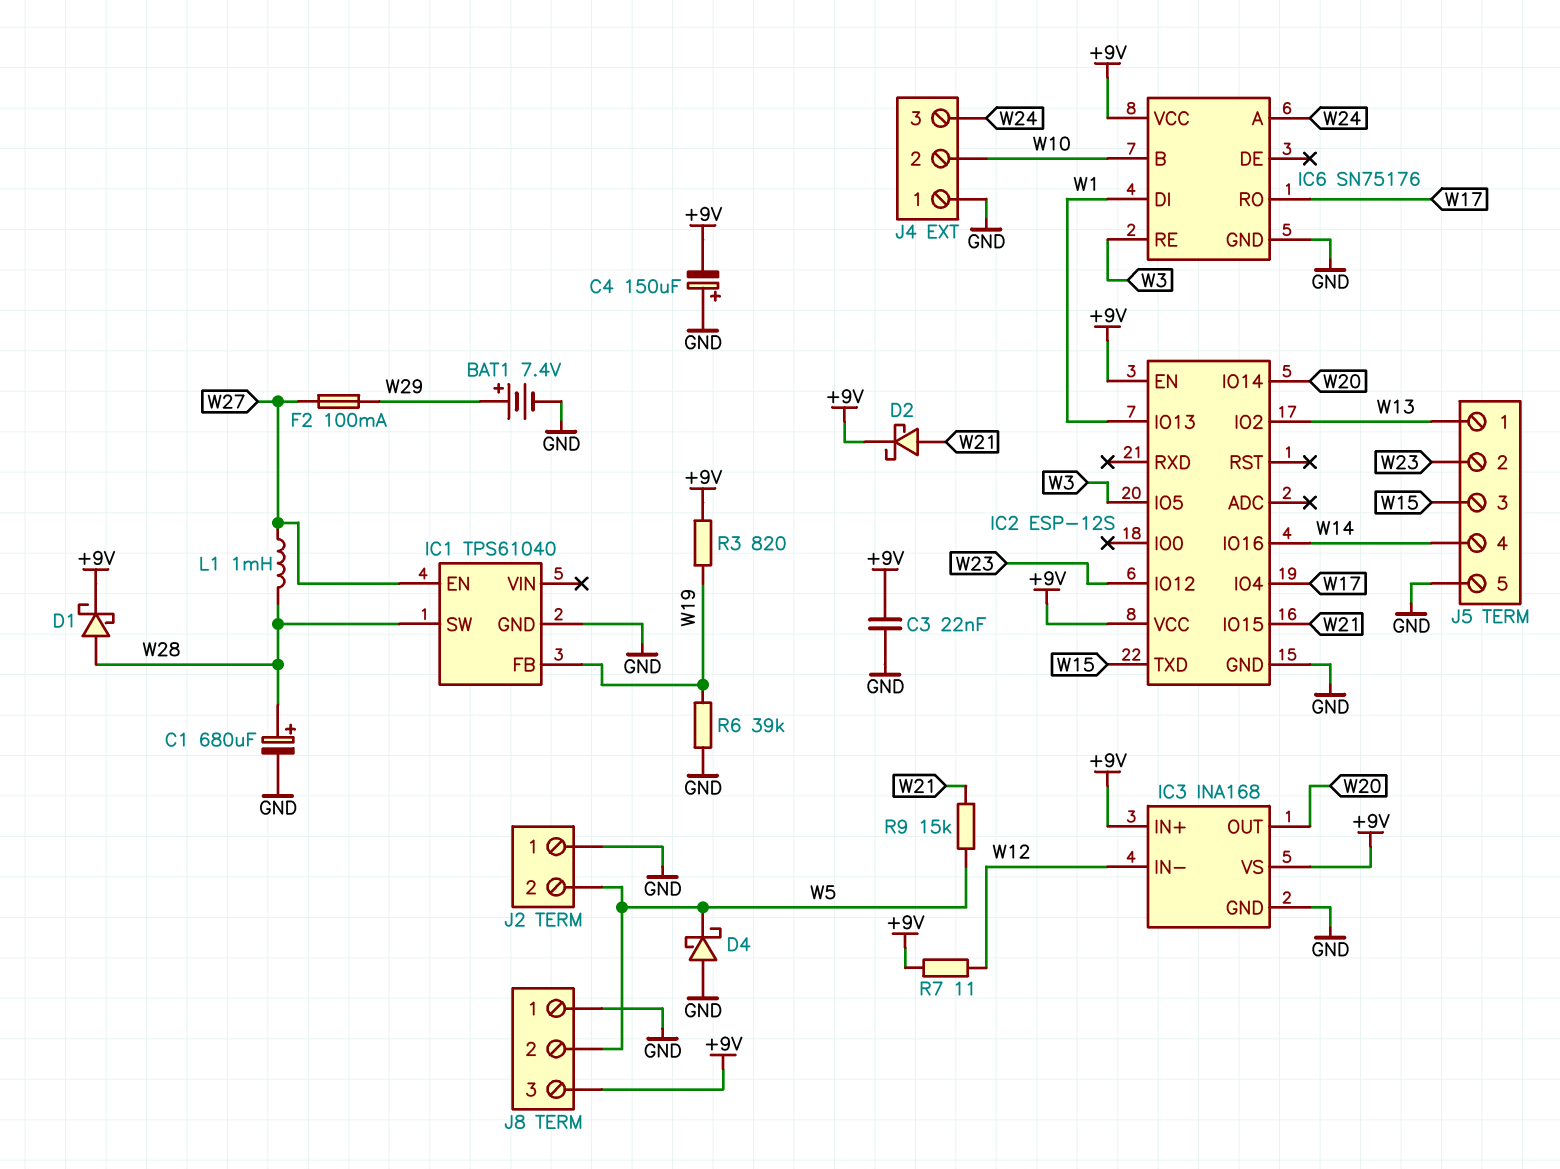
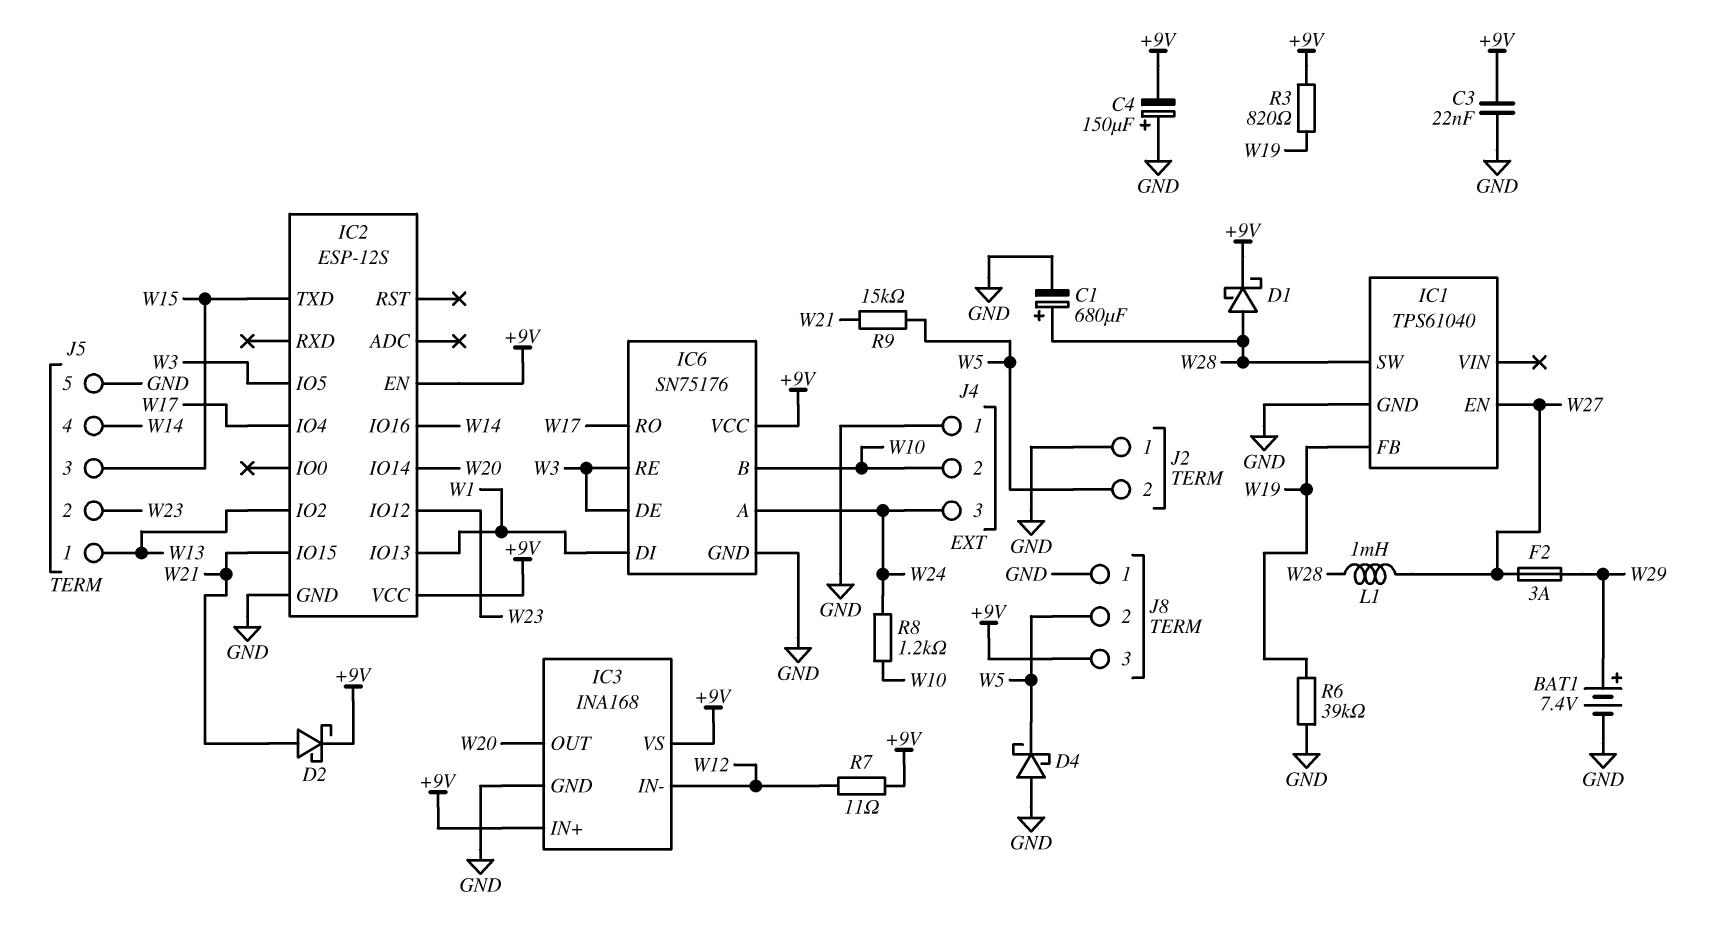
F2: 100mA (W27, W29) -> 3A (W27, W29)
IC6 pin DE: none -> W3
R8: none -> 1.2k (W10, W24)

